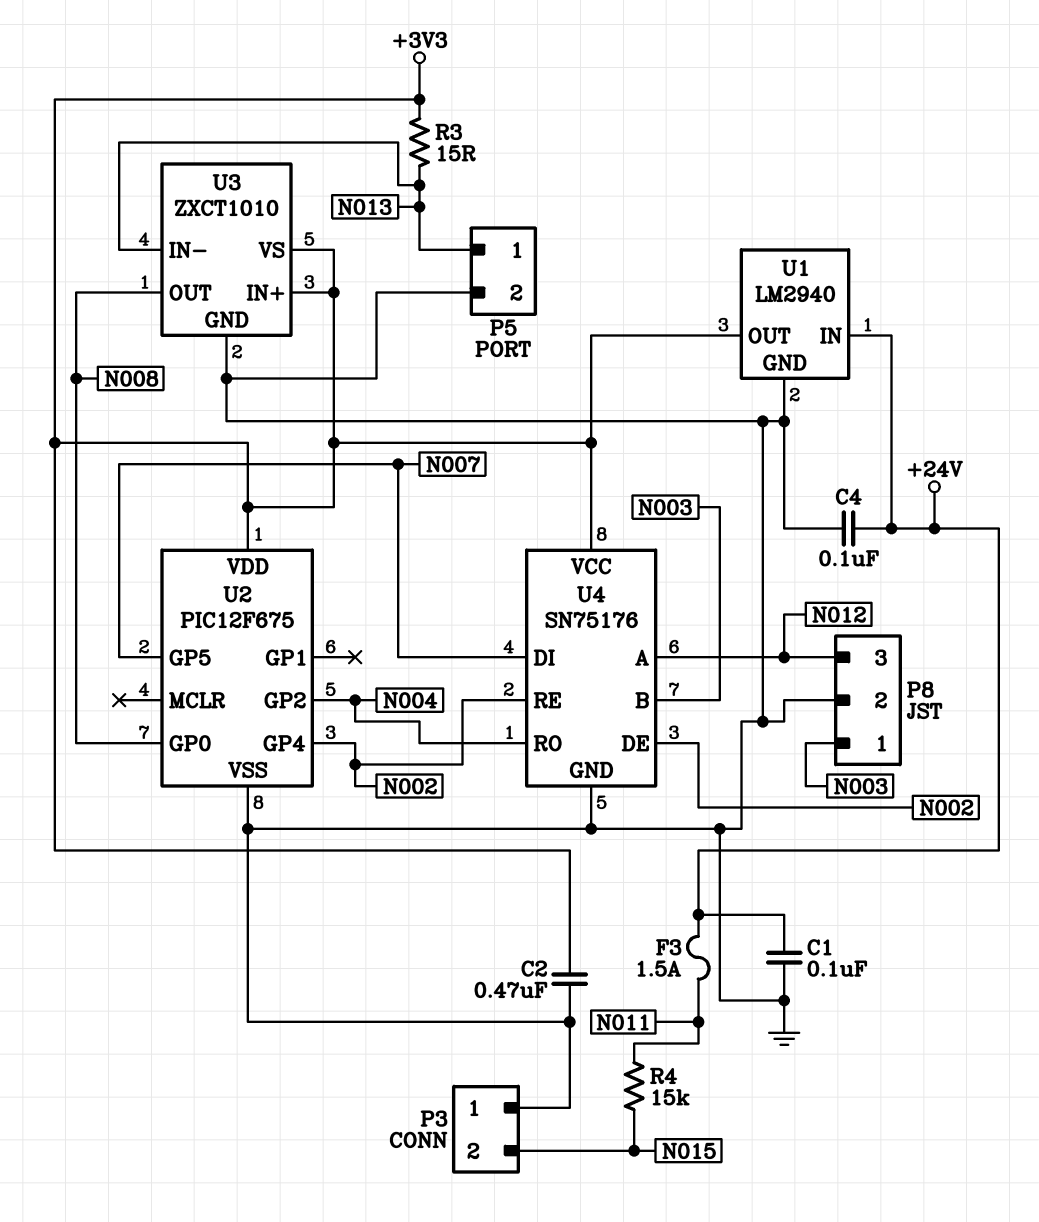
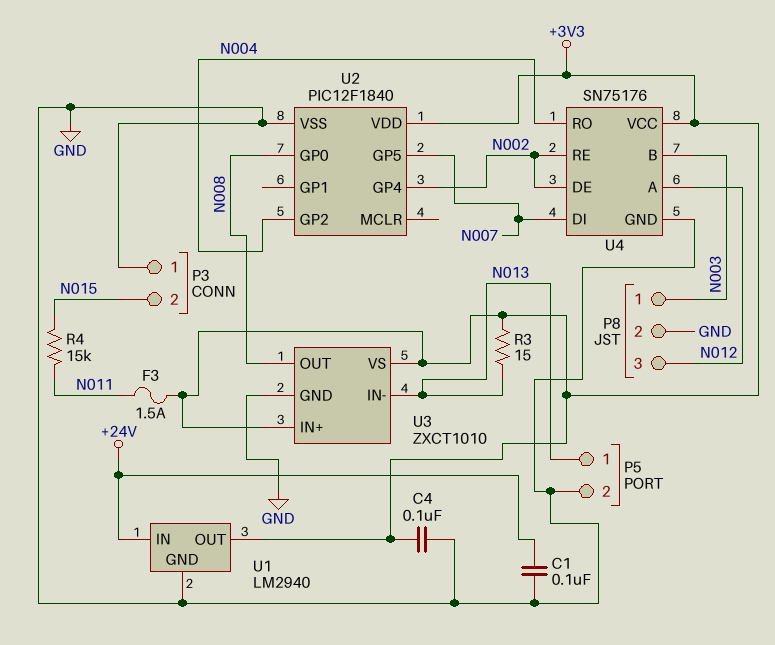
C2: 470nF (+3V3, GND) -> none
C4: 100nF (+24V, GND) -> 100nF (+3V3, GND)
F3: 1.5A (+24V, N011) -> 1.5A (+3V3, N011)
U2: PIC12F675 -> PIC12F1840

